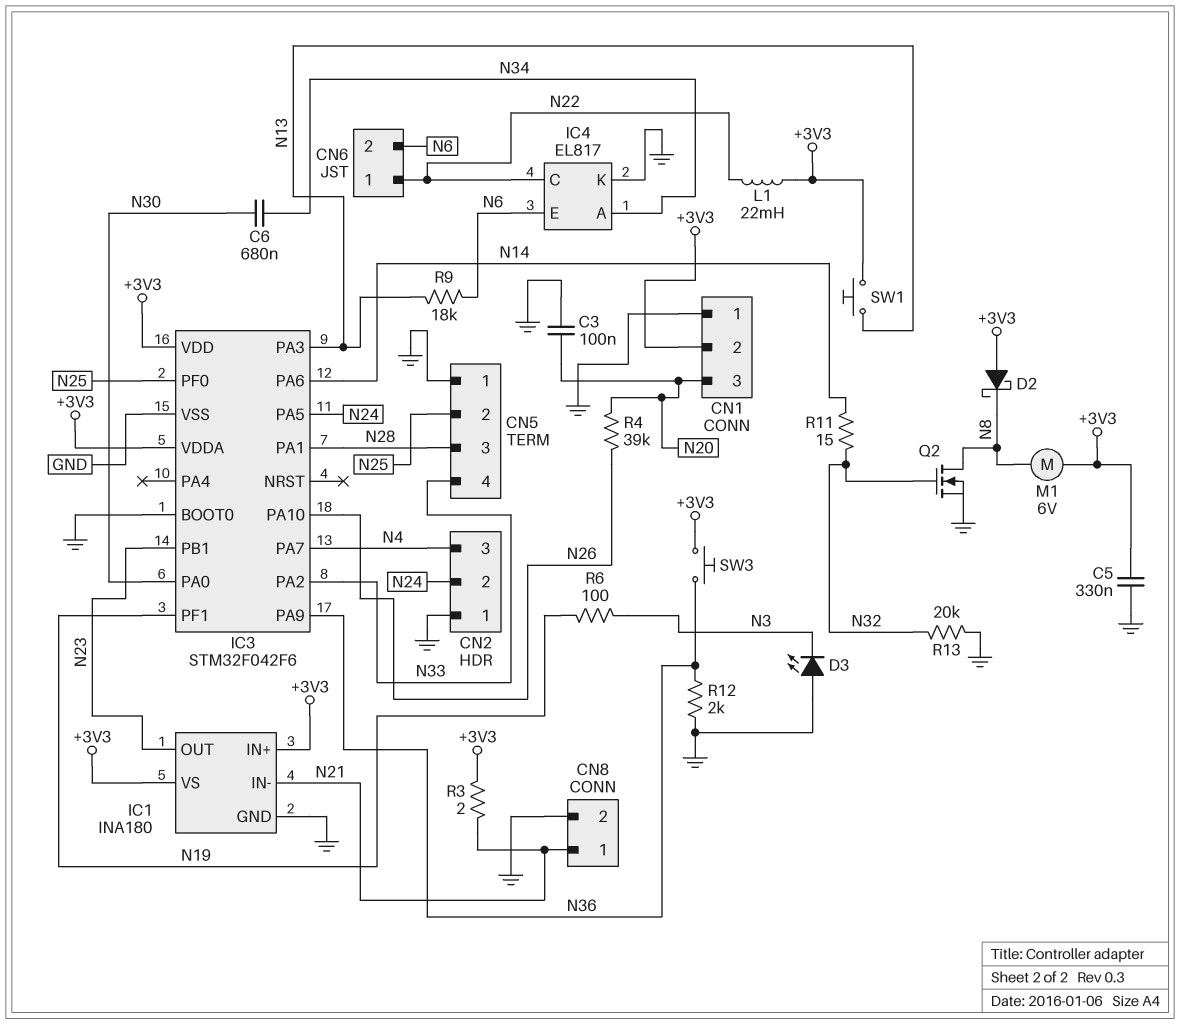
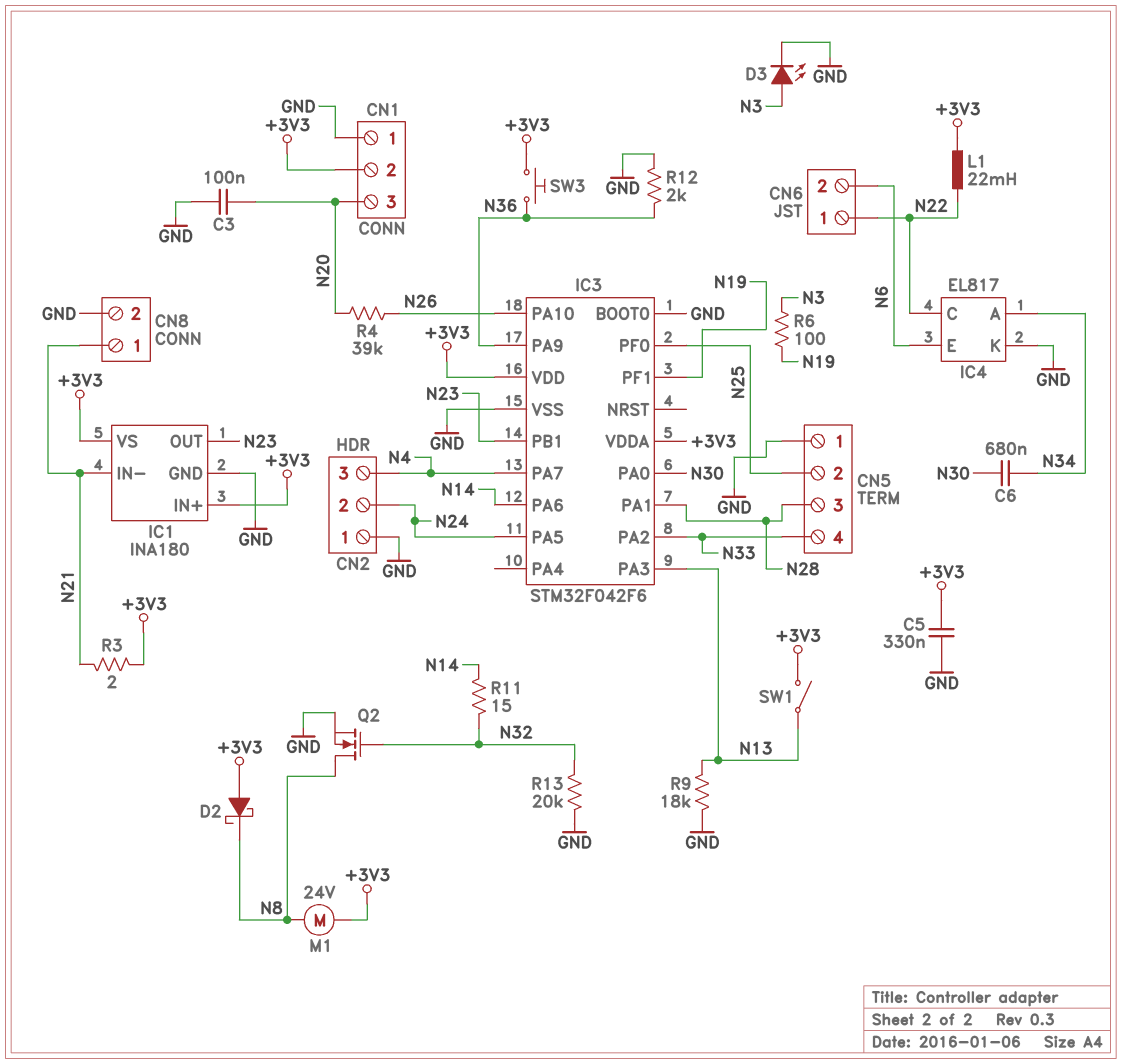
D3: LED (A GND, K N3) -> LED (A N3, K GND)
M1: motor 6V (+3V3, N8) -> motor 24V (+3V3, N8)
R9: 18k (N6, N13) -> 18k (GND, N13)
SW1: button (+3V3, N13) -> switch (+3V3, N13)

